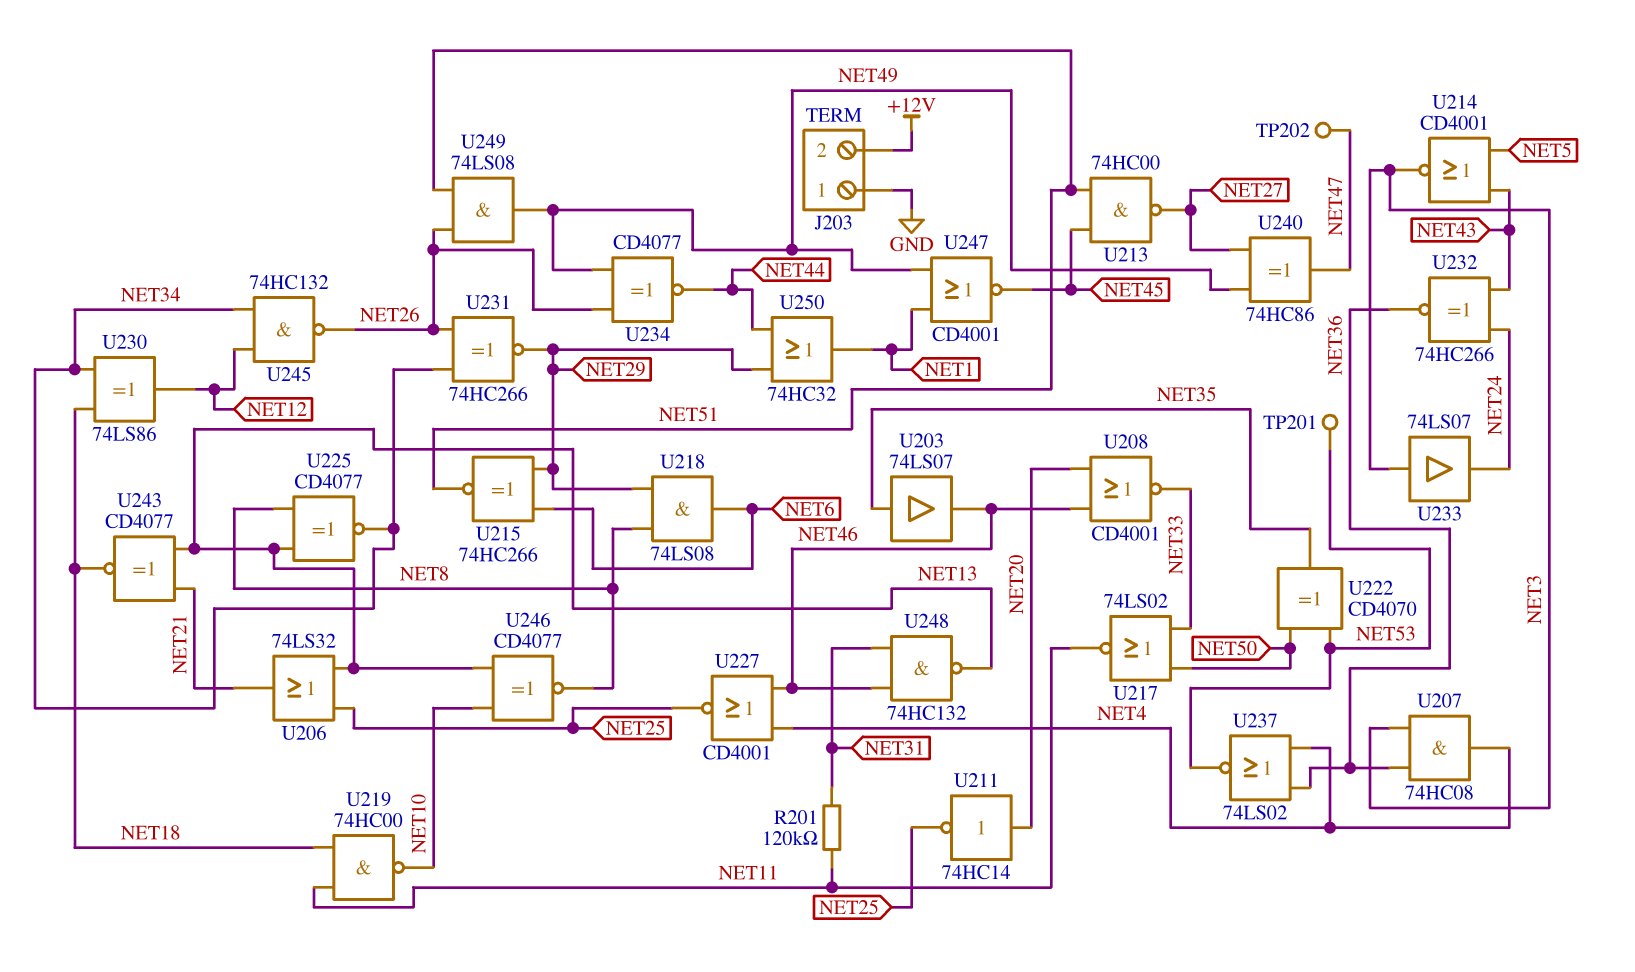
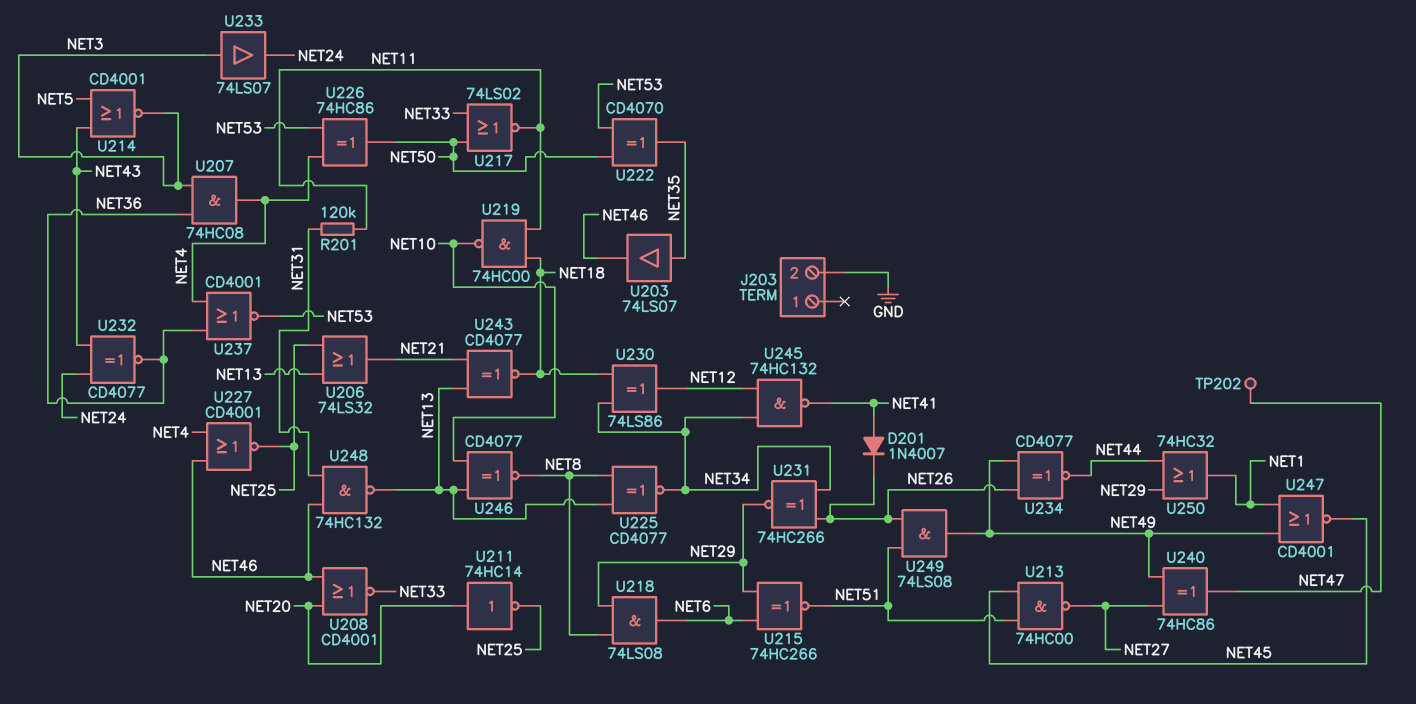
D201: none -> diode 1N4007 (A NET41, K NET26)
J203 pin 1: GND -> none
J203 pin 2: +12V -> GND
TP201: test point (NET53) -> none
U226: none -> XOR 74HC86 (in NET4, in NET53, out NET50)
U232: XNOR 74HC266 (in NET24, in NET43, out NET36) -> XNOR CD4077 (in NET24, in NET43, out NET36)
U237: NOR 74LS02 (in NET4, in NET36, out NET53) -> NOR CD4001 (in NET4, in NET36, out NET53)
U245: NAND 74HC132 (in NET12, in NET34, out NET26) -> NAND 74HC132 (in NET12, in NET34, out NET41)

